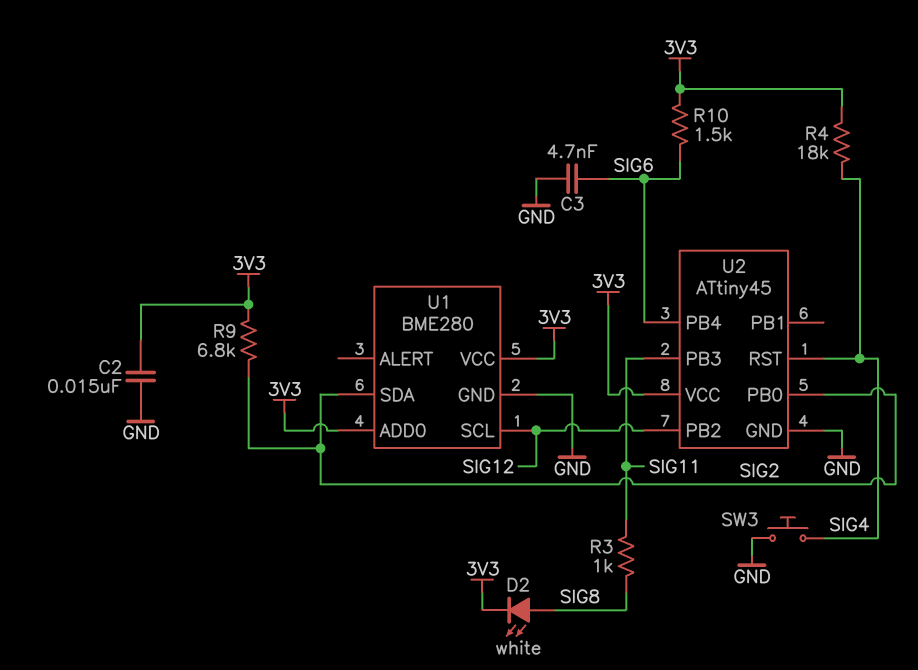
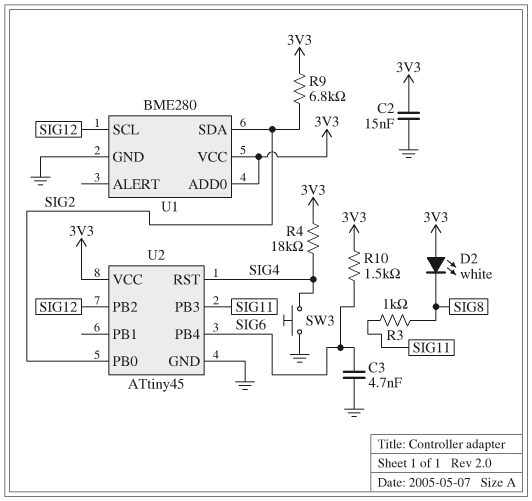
D2: LED white (A SIG8, K 3V3) -> LED white (A 3V3, K SIG8)

